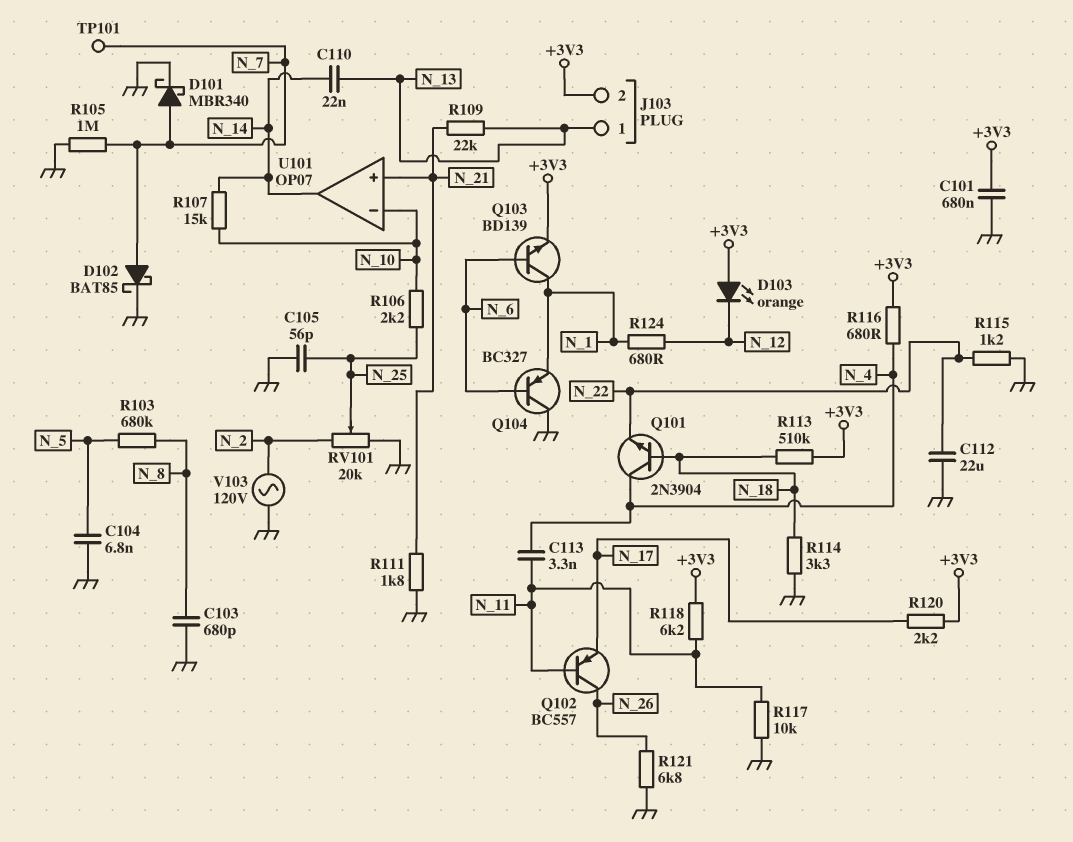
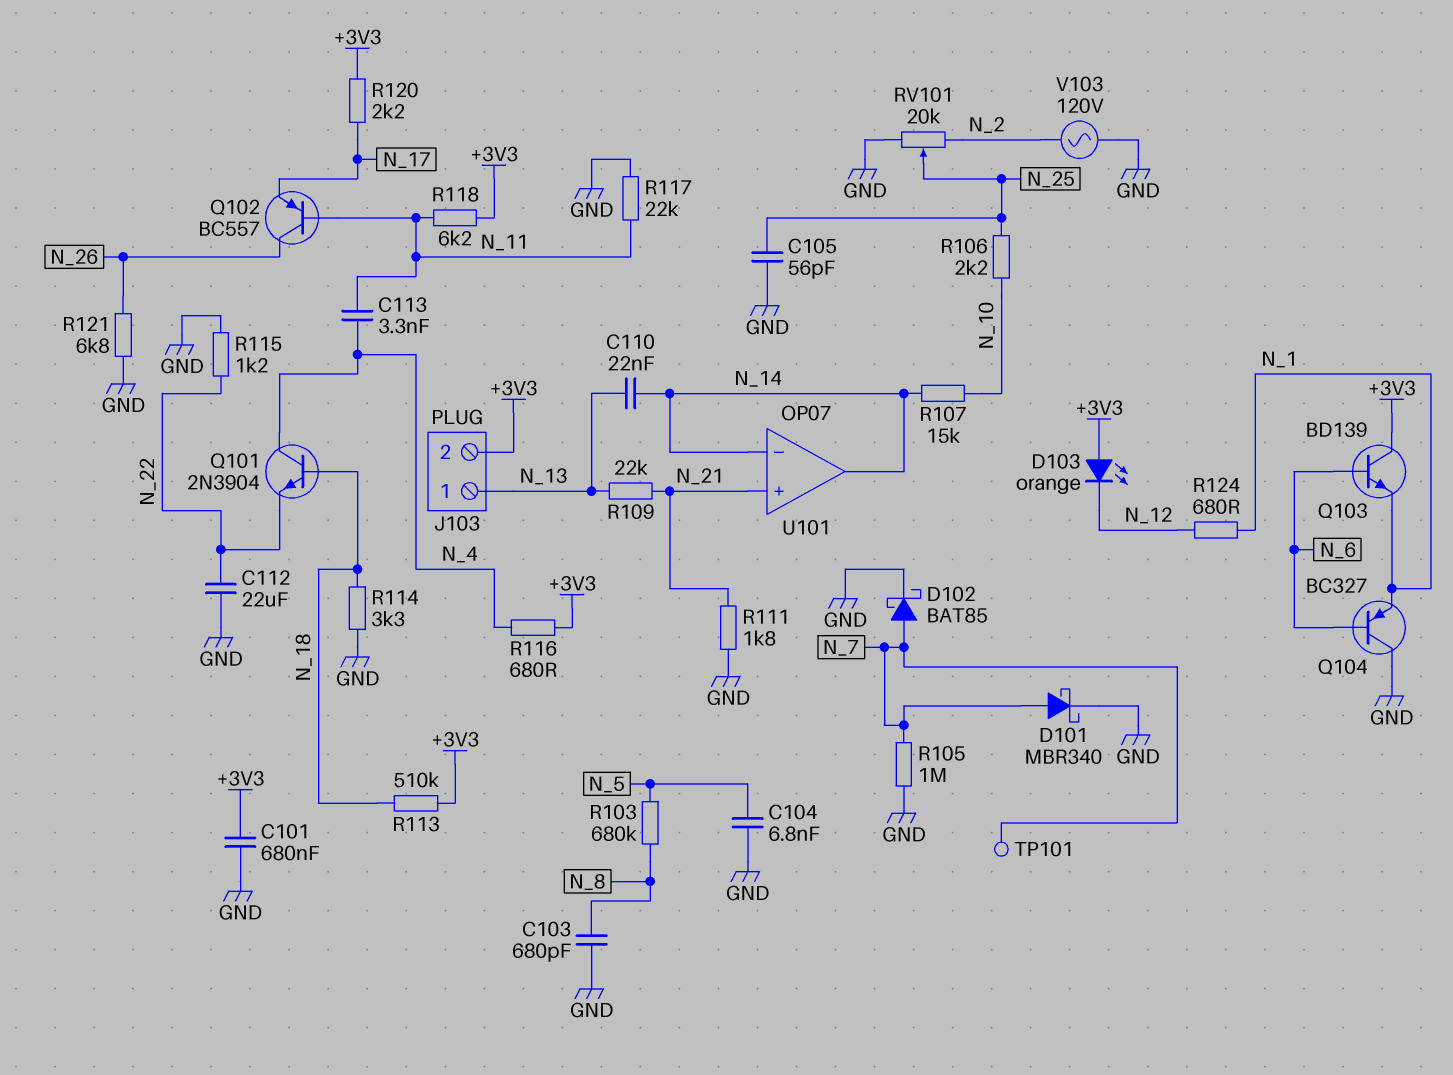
Q103: NPN BD139 (B N_6, C N_1, E +3V3) -> NPN BD139 (B N_6, C +3V3, E N_1)
R117: 10k (GND, N_11) -> 22k (GND, N_11)
U101 pin in-: N_10 -> N_14

